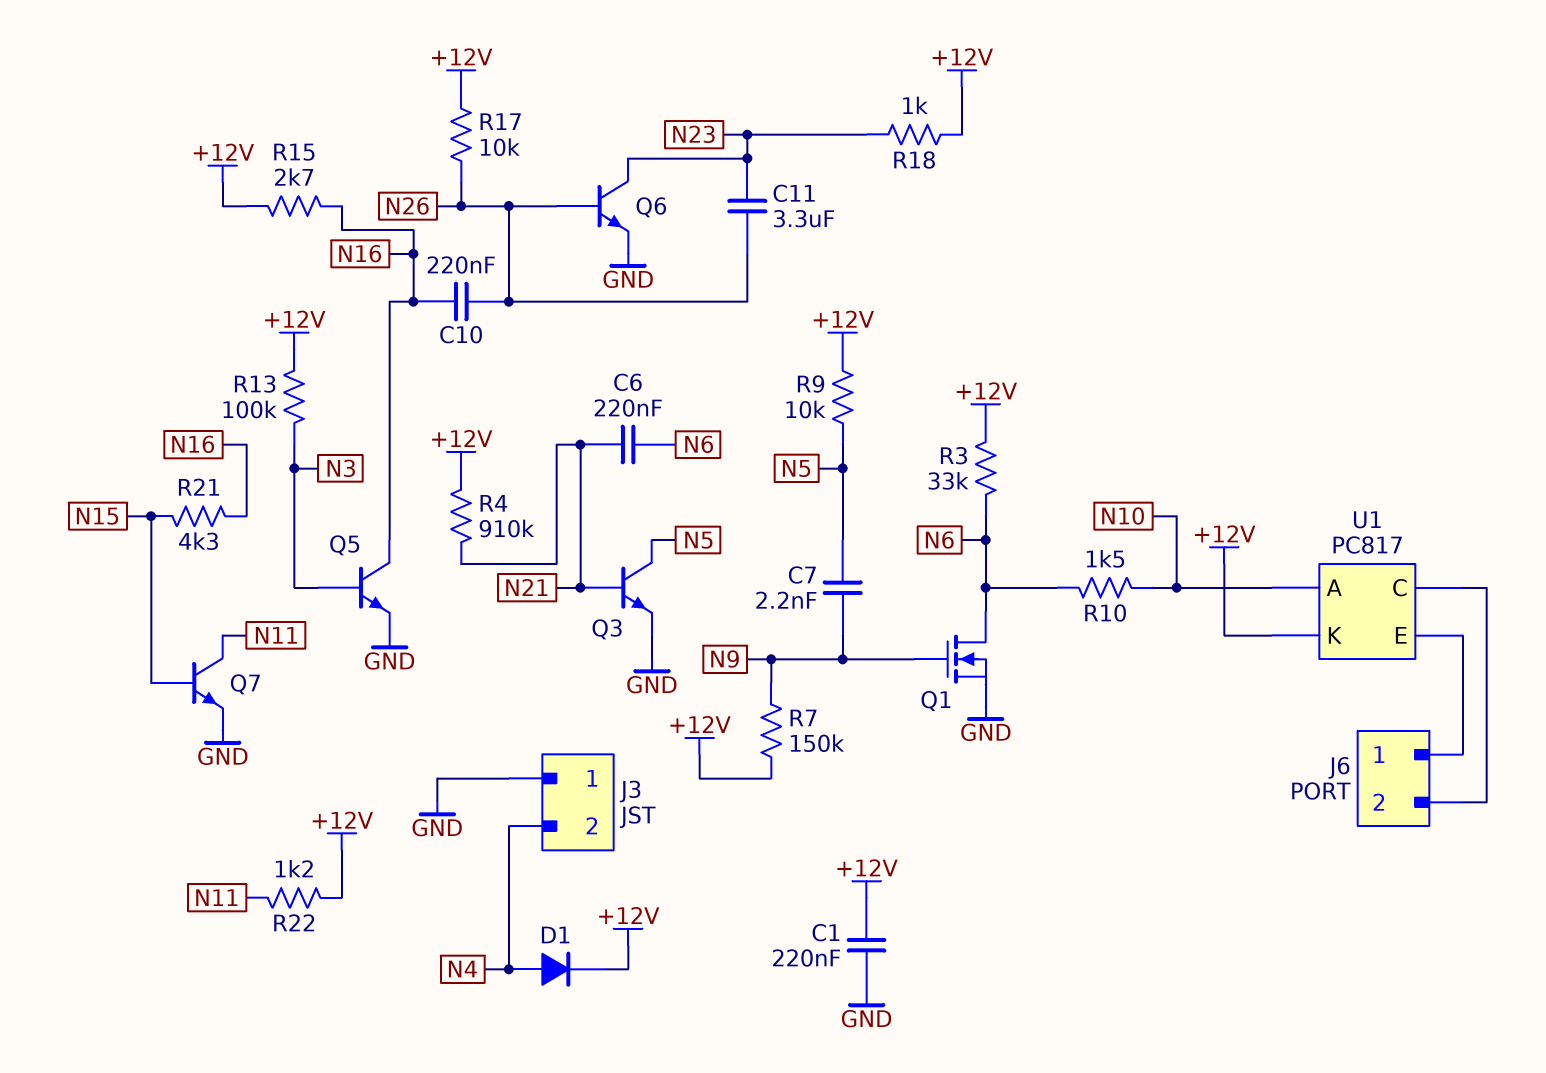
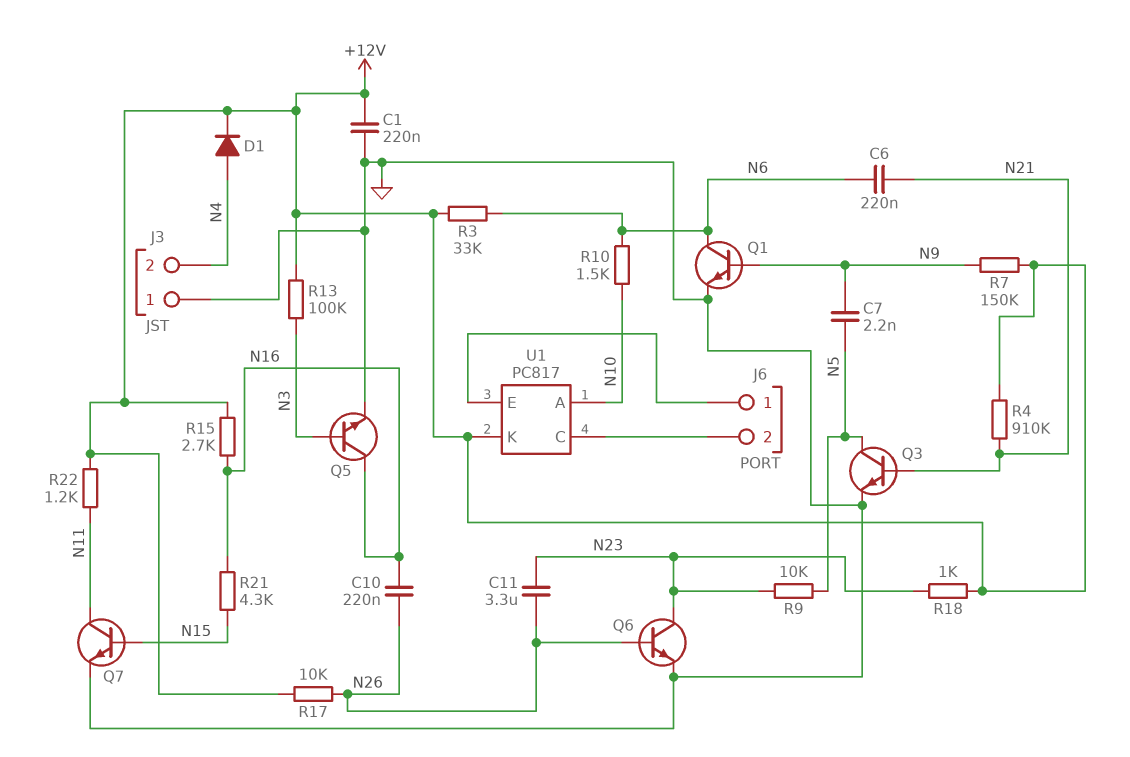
Q1: NMOS (G N9, D N6, S GND) -> NPN (B N9, C N6, E GND)
R9: 10k (+12V, N5) -> 10k (N5, N23)

